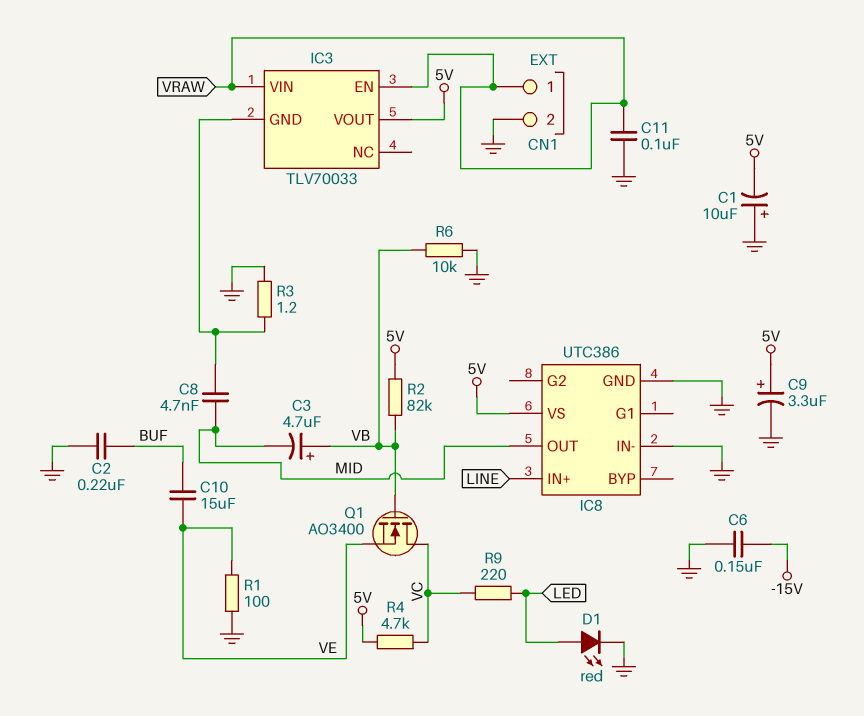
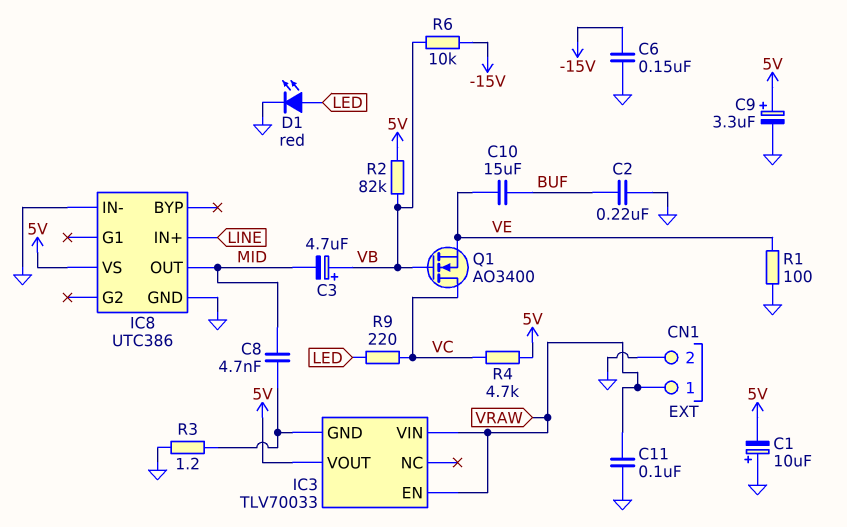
R6: 10k (GND, VB) -> 10k (-15V, VB)

